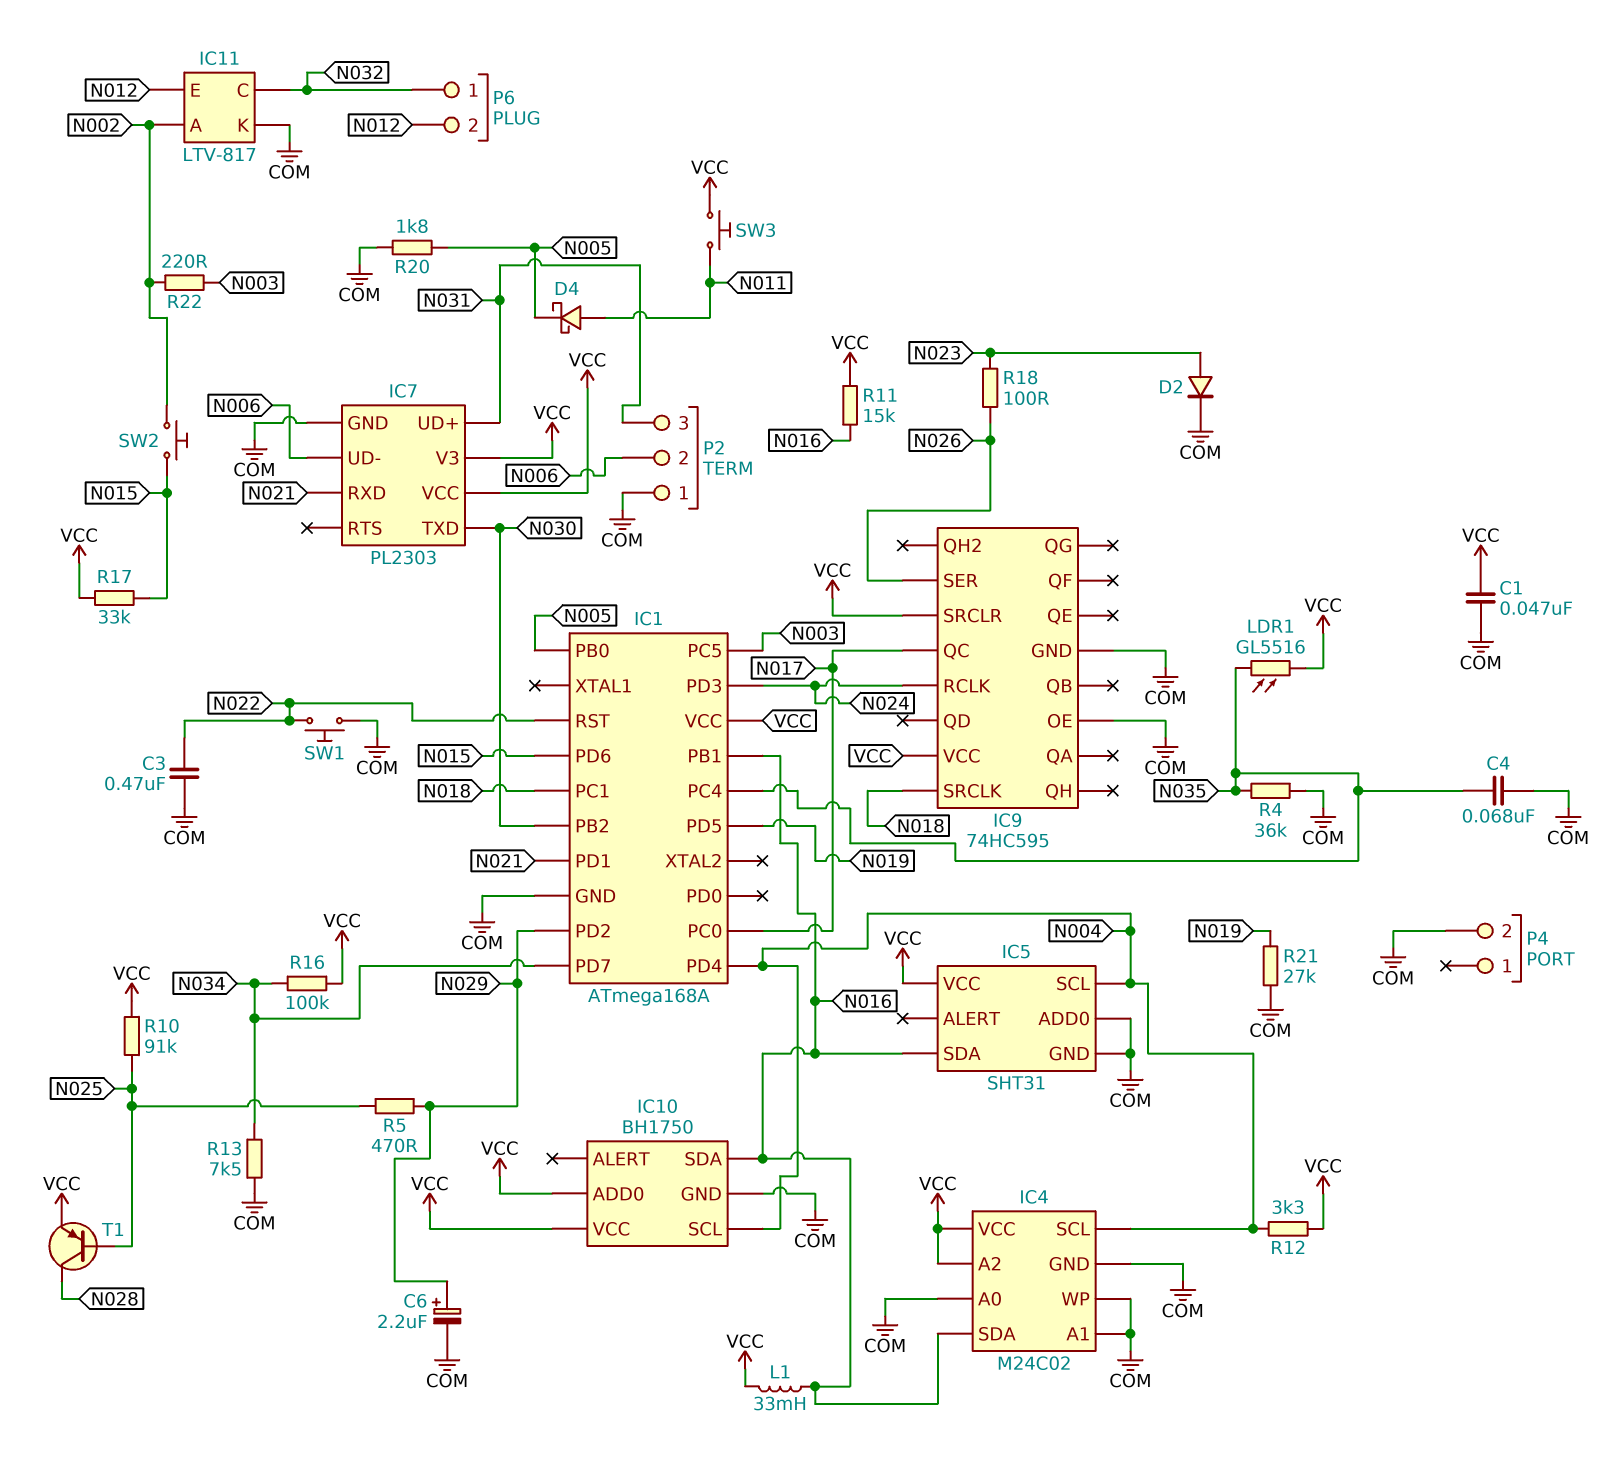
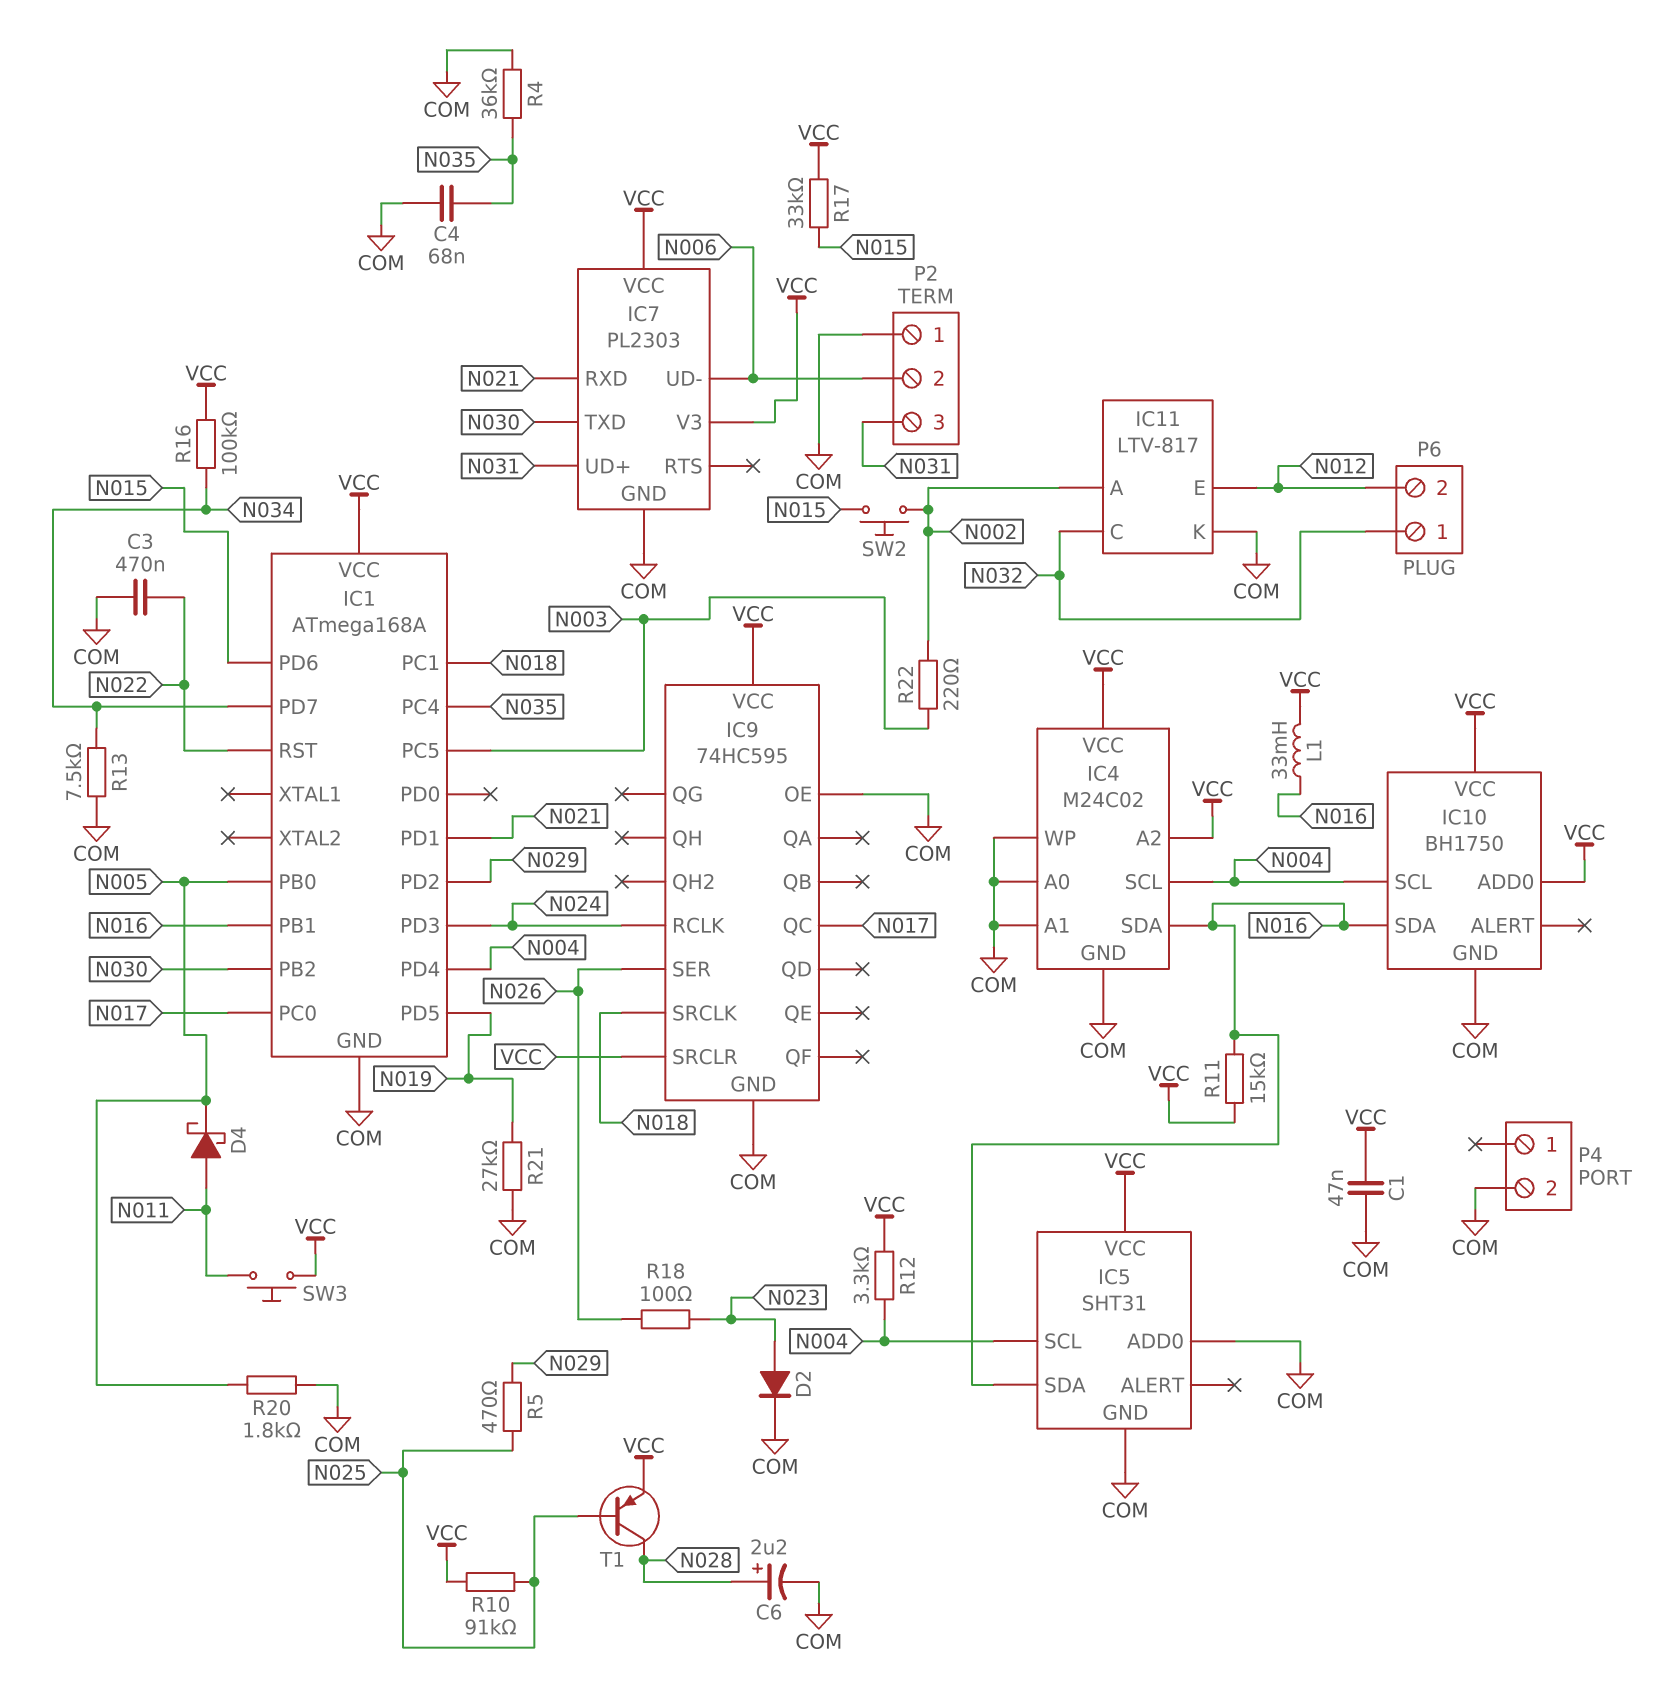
C6: 2.2uF (plus N029, minus COM) -> 2.2uF (plus N028, minus COM)
LDR1: GL5516 (N035, VCC) -> none
SW1: button (COM, N022) -> none

